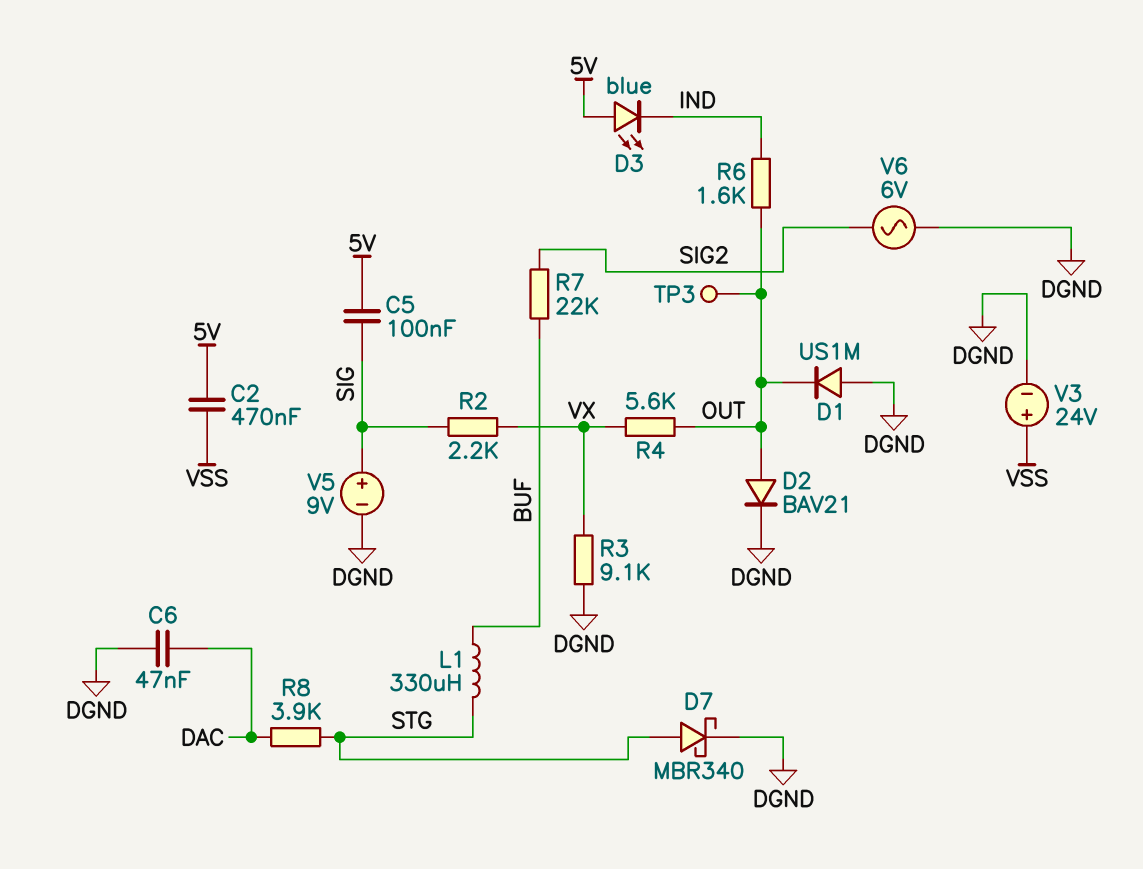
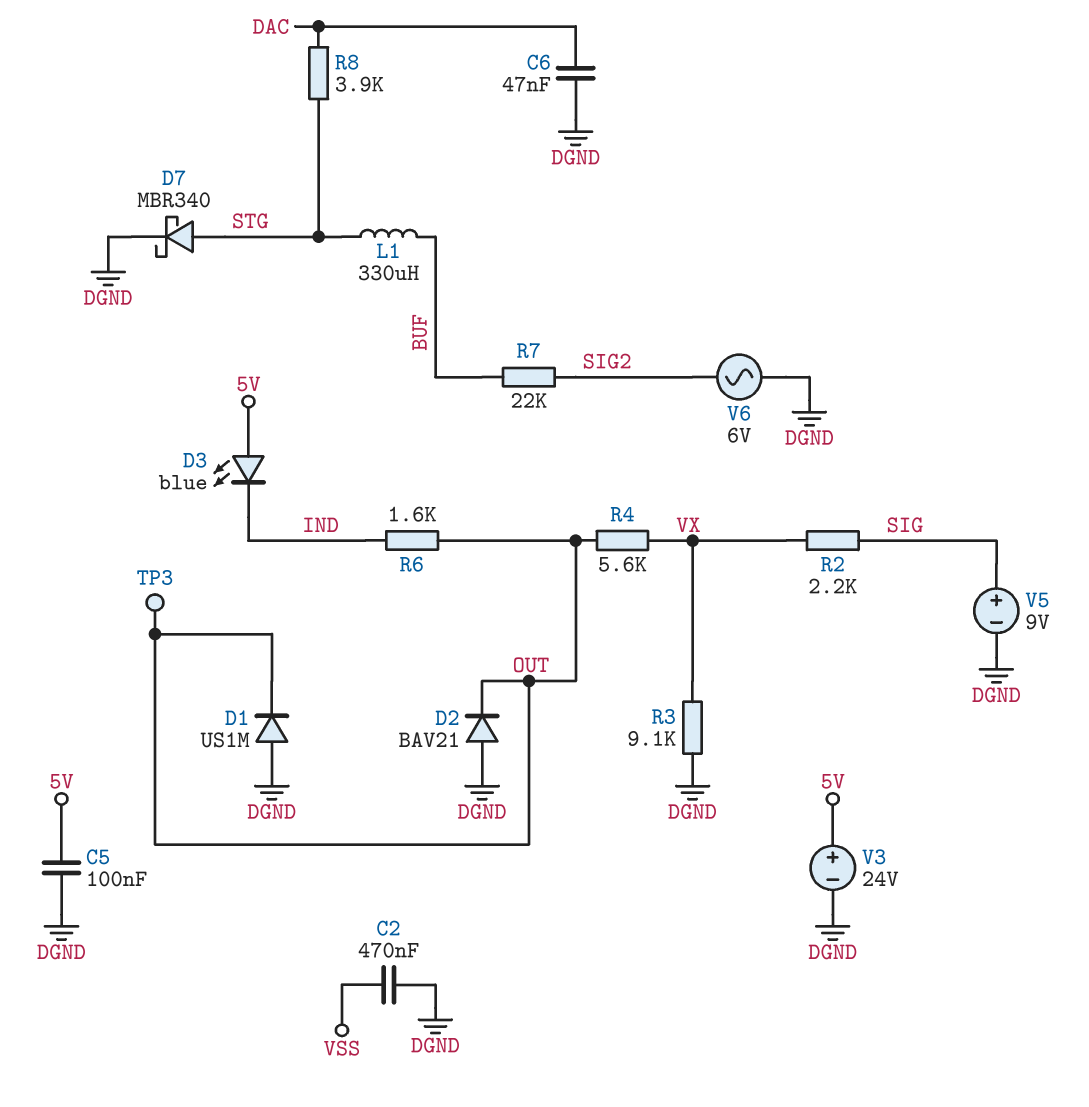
C2: 470nF (5V, VSS) -> 470nF (DGND, VSS)
C5: 100nF (5V, SIG) -> 100nF (5V, DGND)
D2: diode BAV21 (A OUT, K DGND) -> diode BAV21 (A DGND, K OUT)
V3: 24V (plus VSS, minus DGND) -> 24V (plus 5V, minus DGND)

